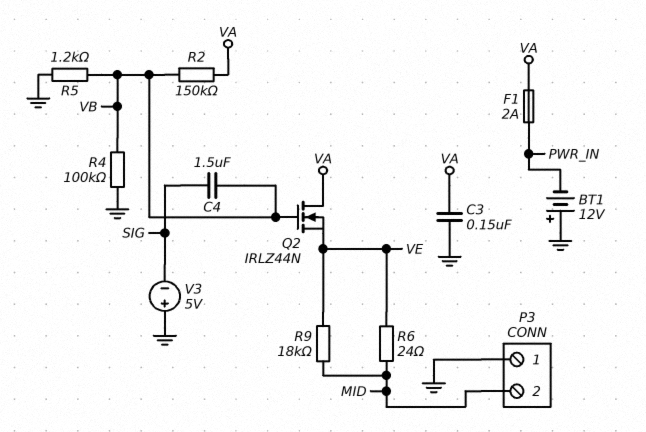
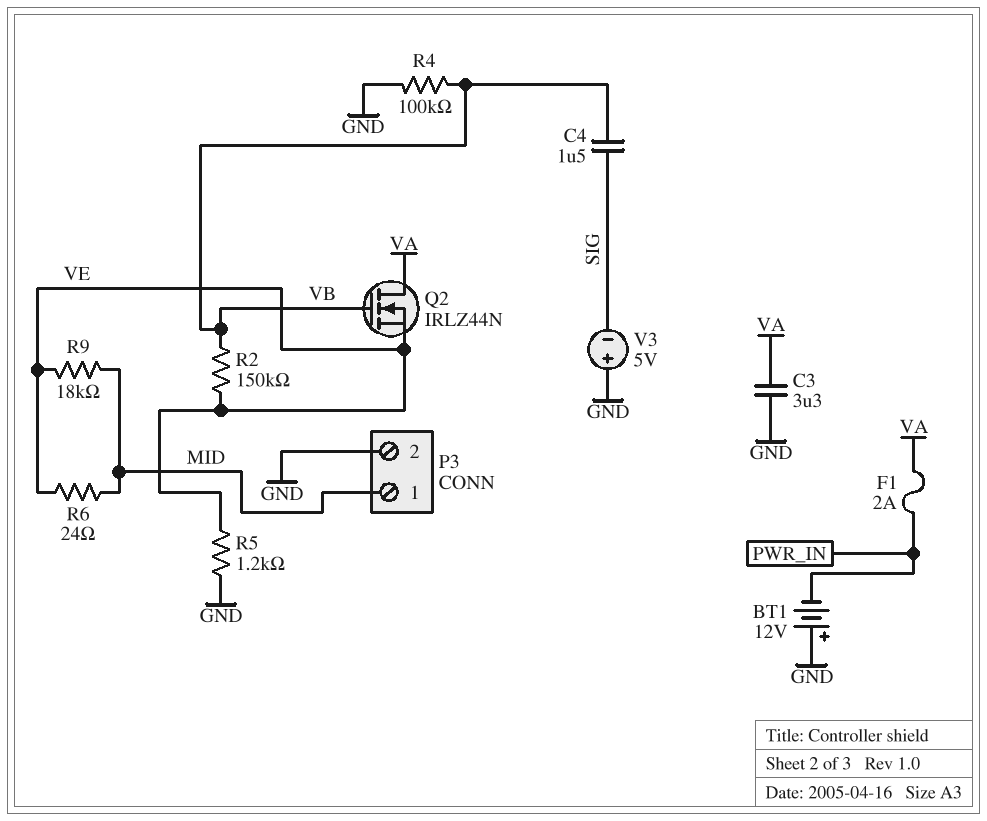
C3: 150nF (GND, VA) -> 3.3uF (GND, VA)
P3 pin 1: GND -> MID
P3 pin 2: MID -> GND
R2: 150k (VA, VB) -> 150k (VB, VE)
R5: 1.2k (GND, VB) -> 1.2k (GND, VE)

